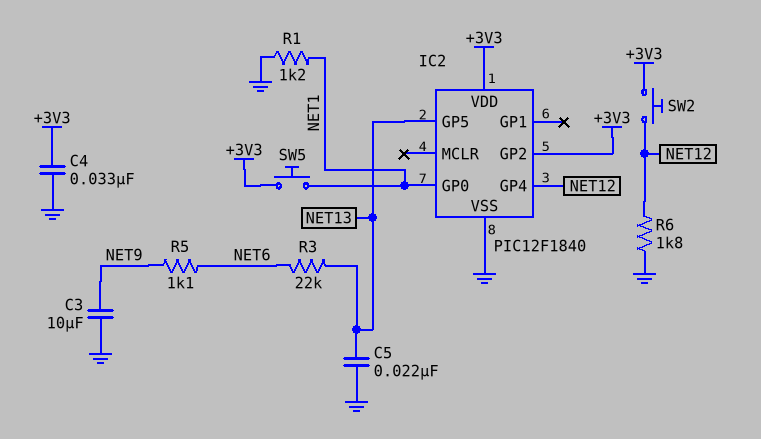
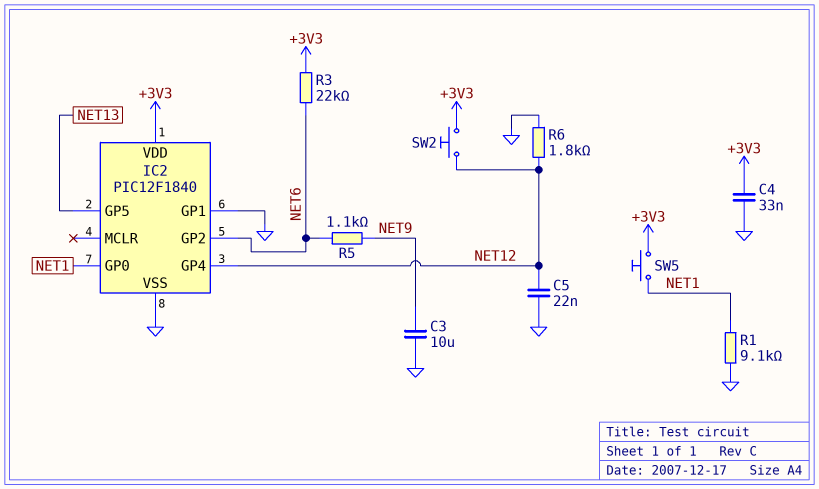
C5: 22nF (GND, NET13) -> 22nF (GND, NET12)
IC2 pin GP1: none -> GND
IC2 pin GP2: +3V3 -> NET6
R1: 1.2k (GND, NET1) -> 9.1k (GND, NET1)
R3: 22k (NET6, NET13) -> 22k (+3V3, NET6)

